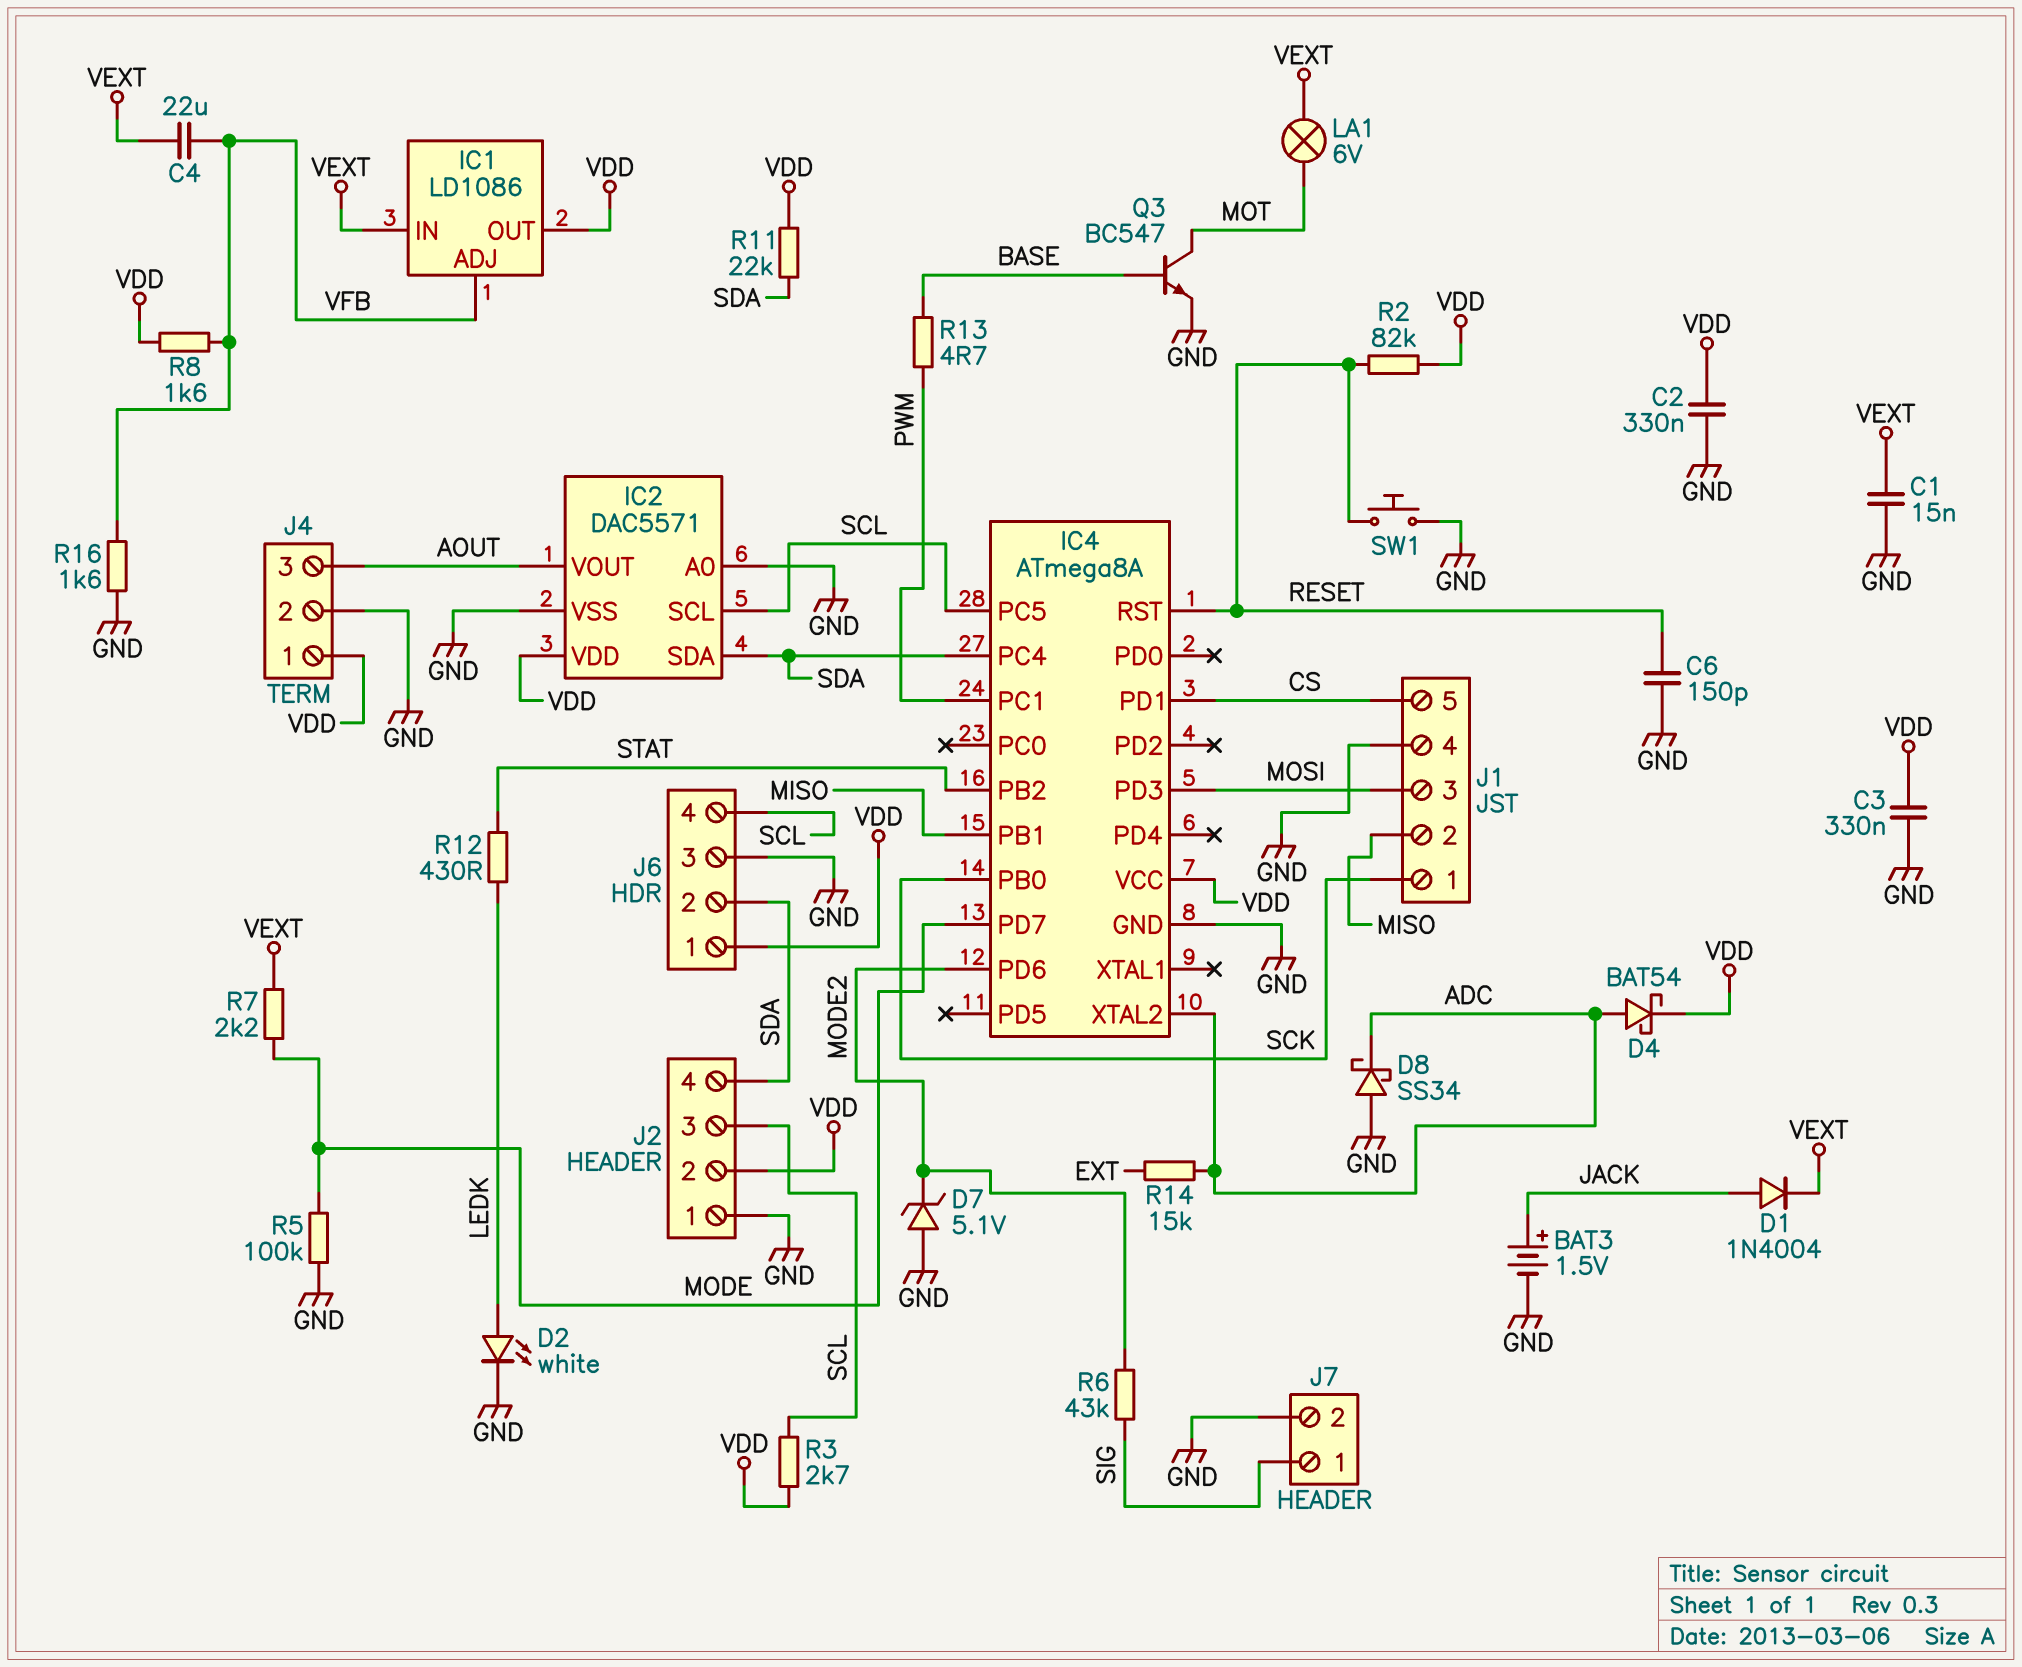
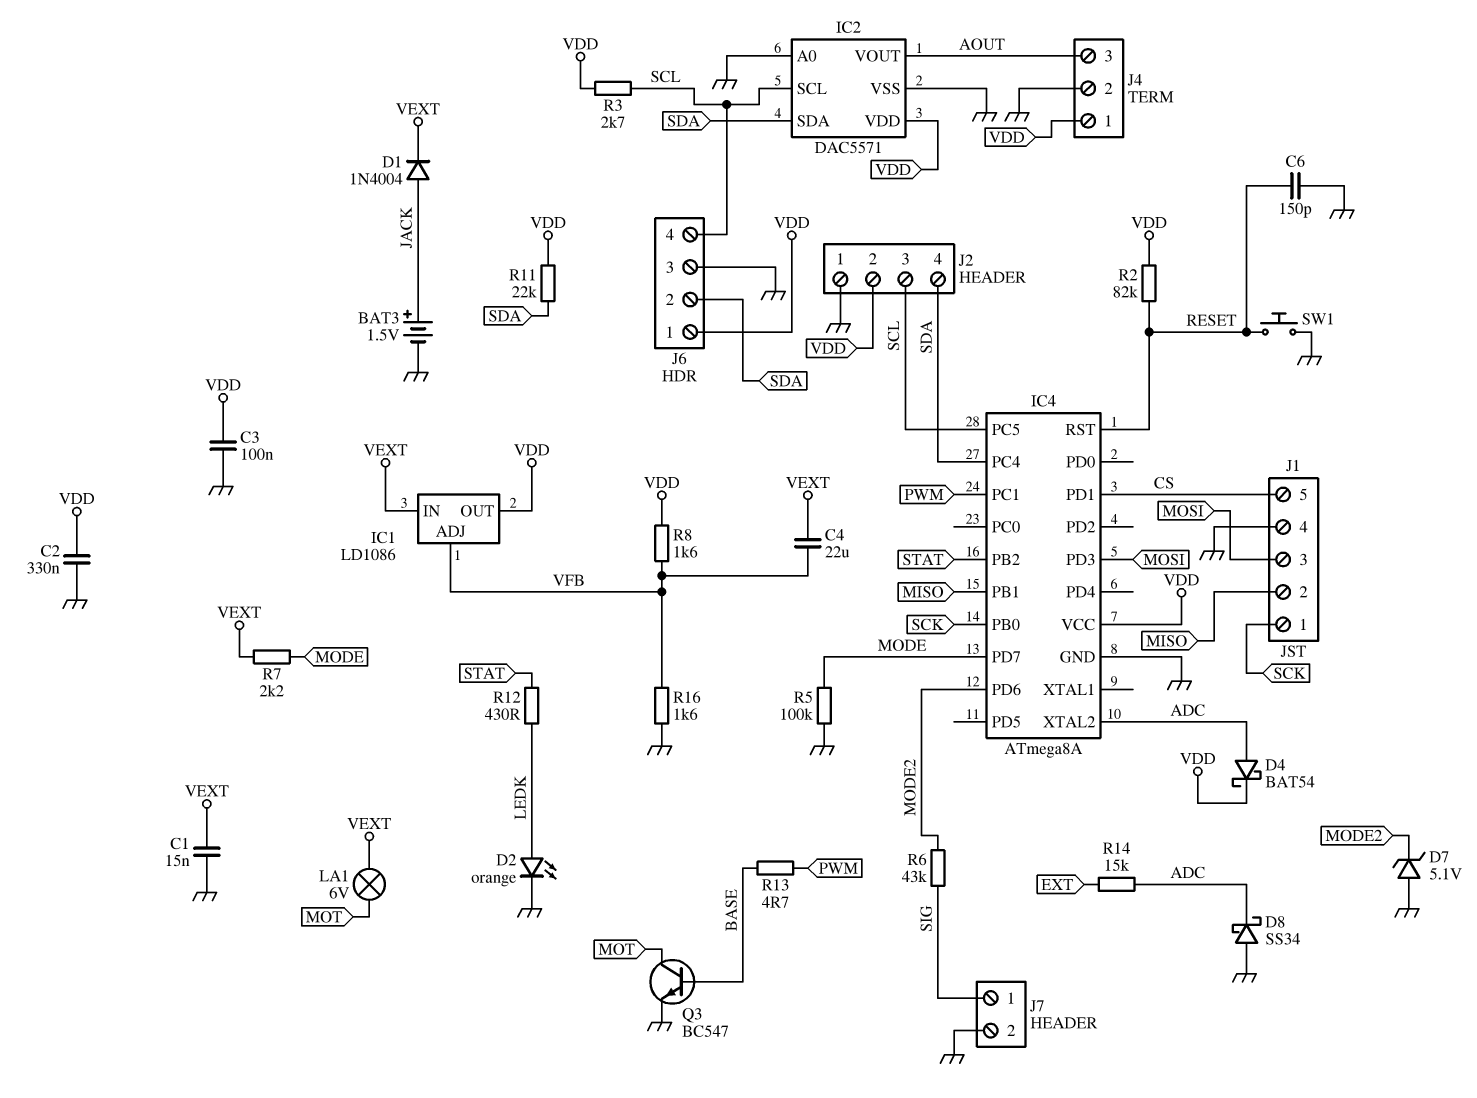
C3: 330nF (GND, VDD) -> 100nF (GND, VDD)
D2: LED white (A LEDK, K GND) -> LED orange (A LEDK, K GND)

